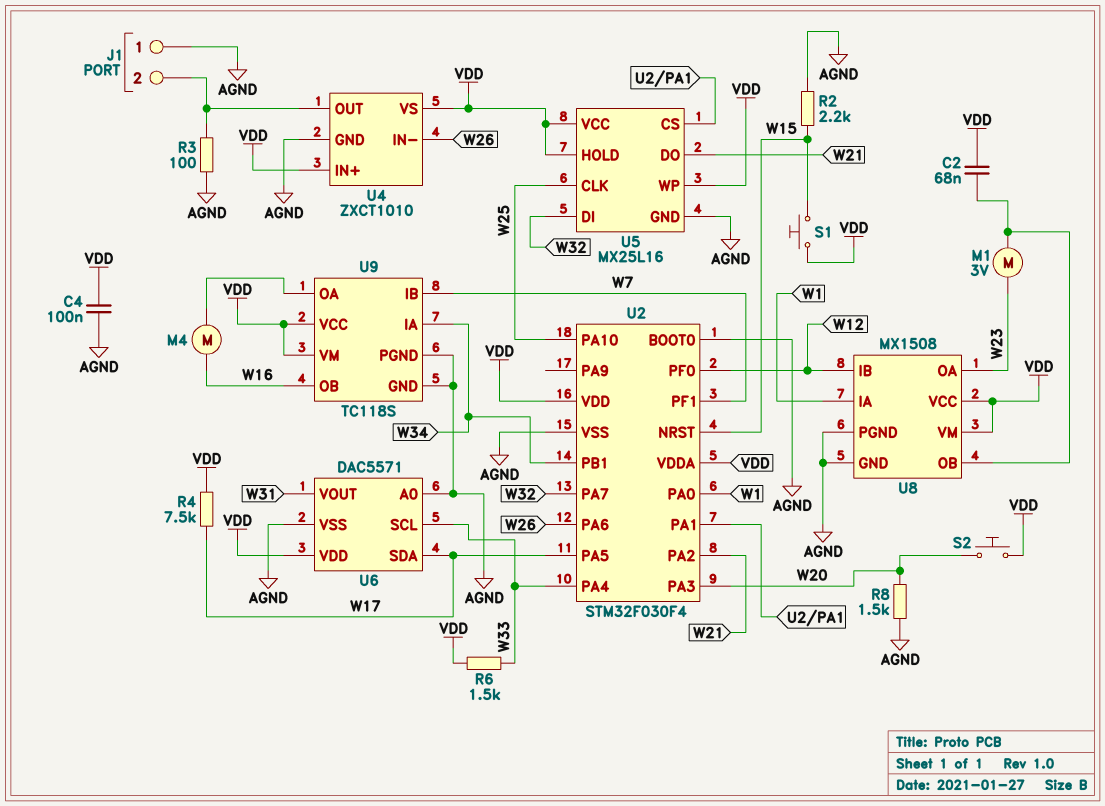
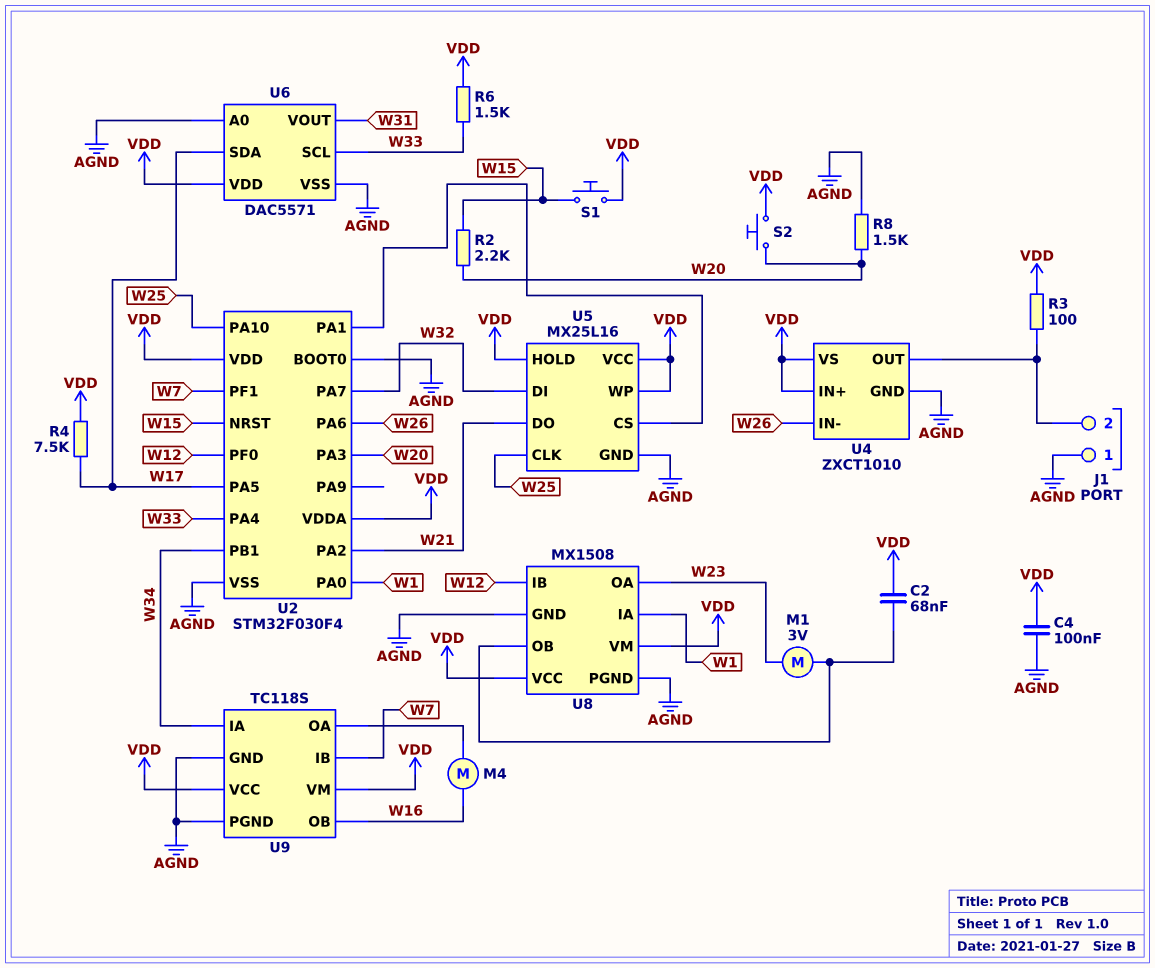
R2: 2.2k (AGND, W15) -> 2.2k (W15, W20)
R3: 100 (AGND, J1/2) -> 100 (J1/2, VDD)

